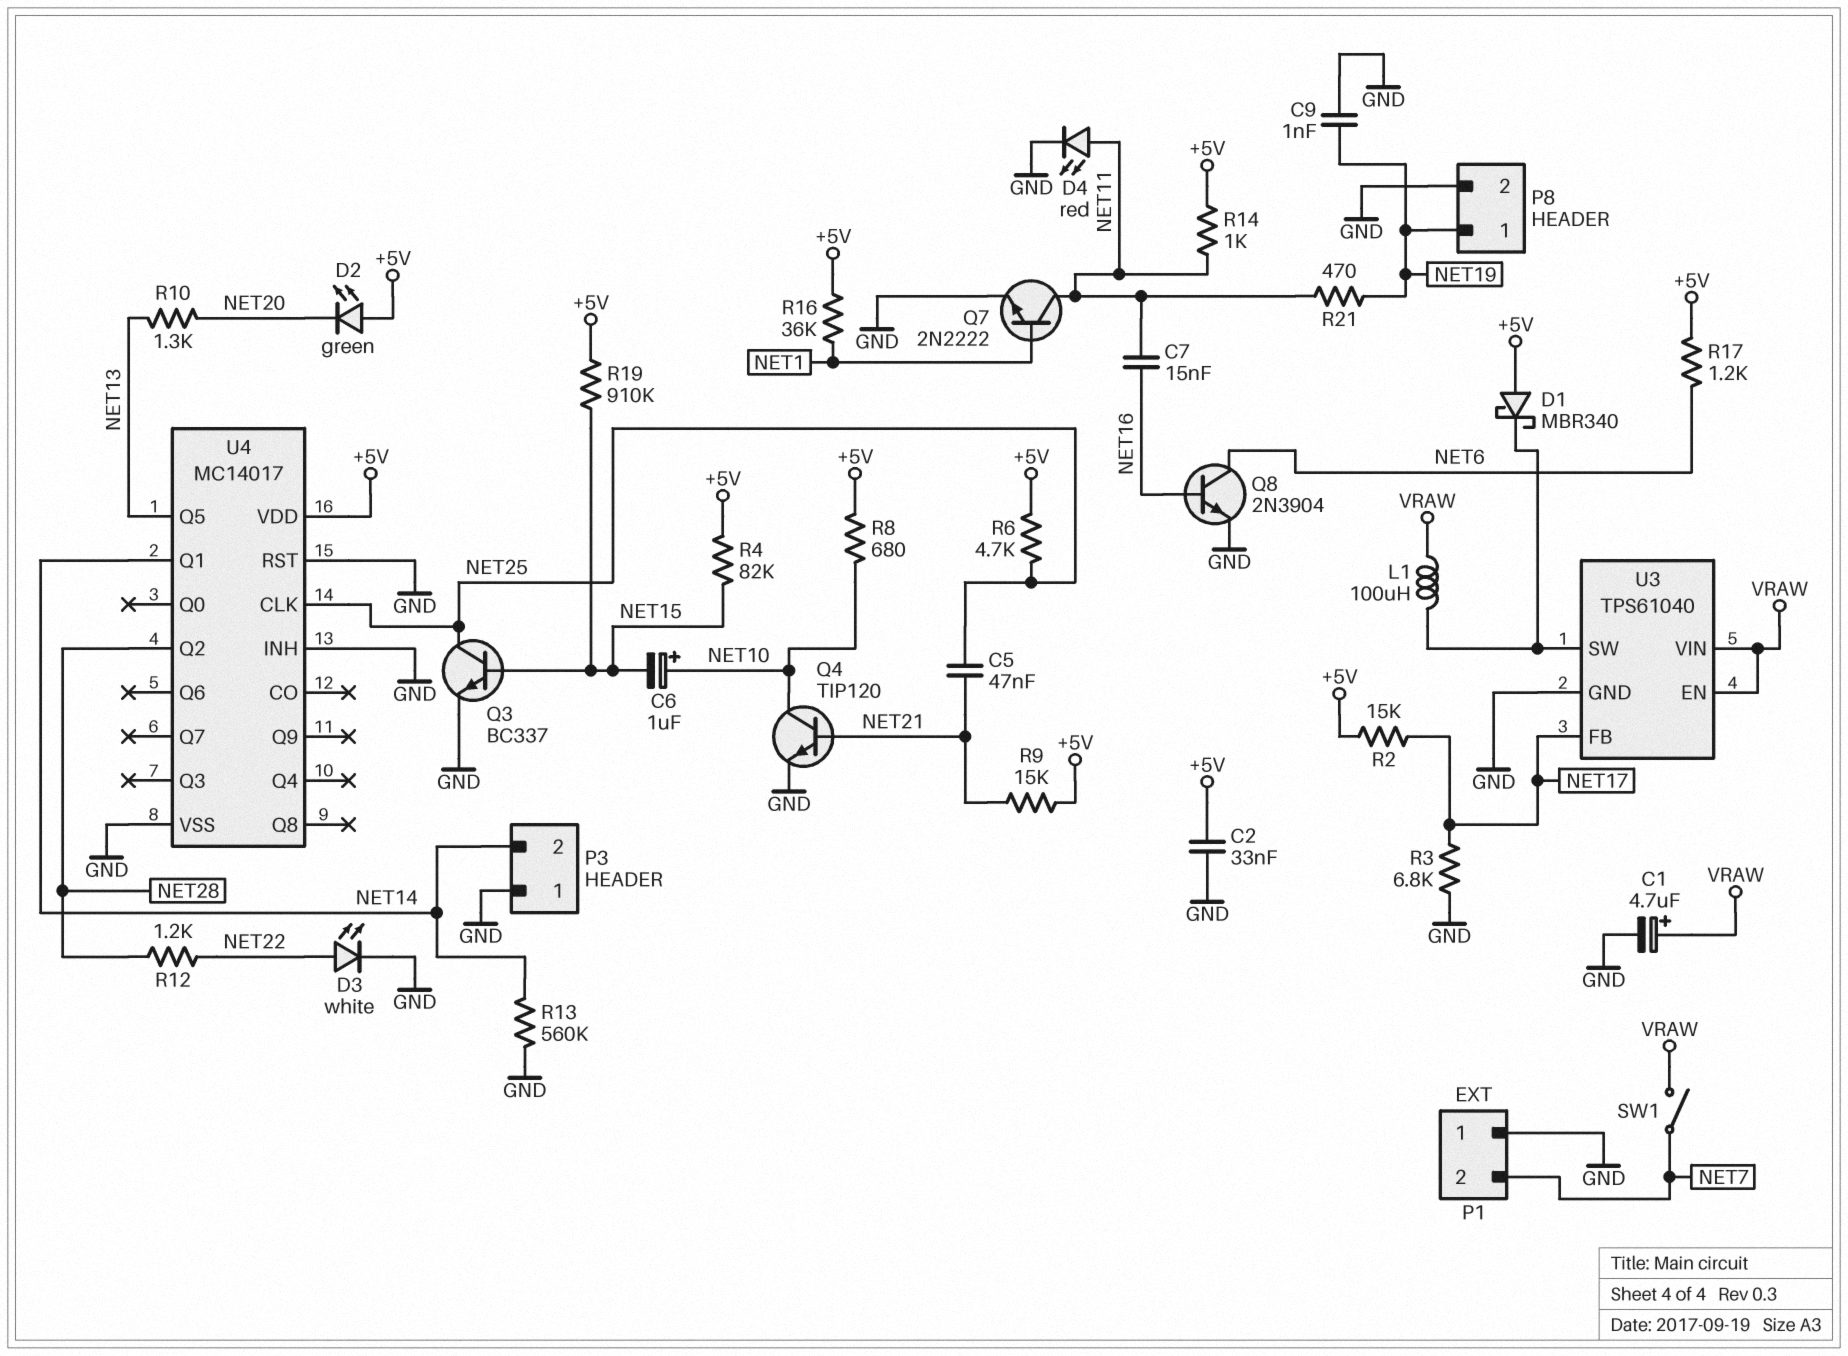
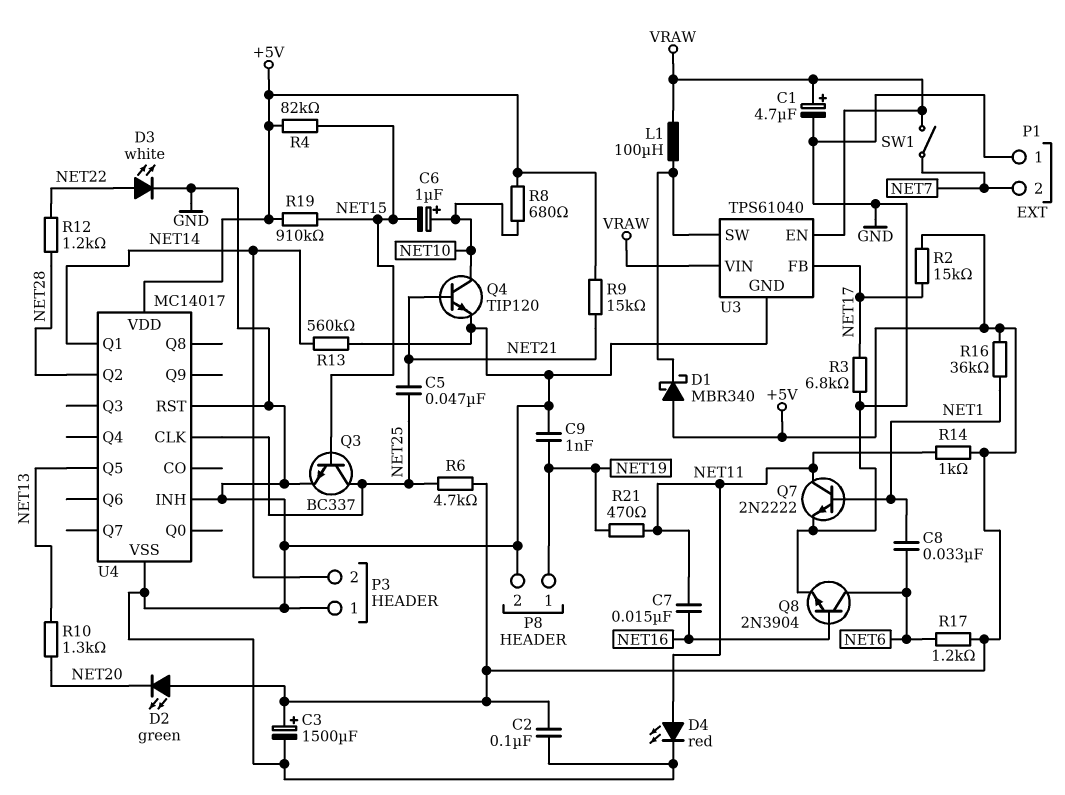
C2: 33nF (+5V, GND) -> 100nF (+5V, GND)
C3: none -> 1500uF (plus +5V, minus GND)
C8: none -> 33nF (NET1, NET6)

